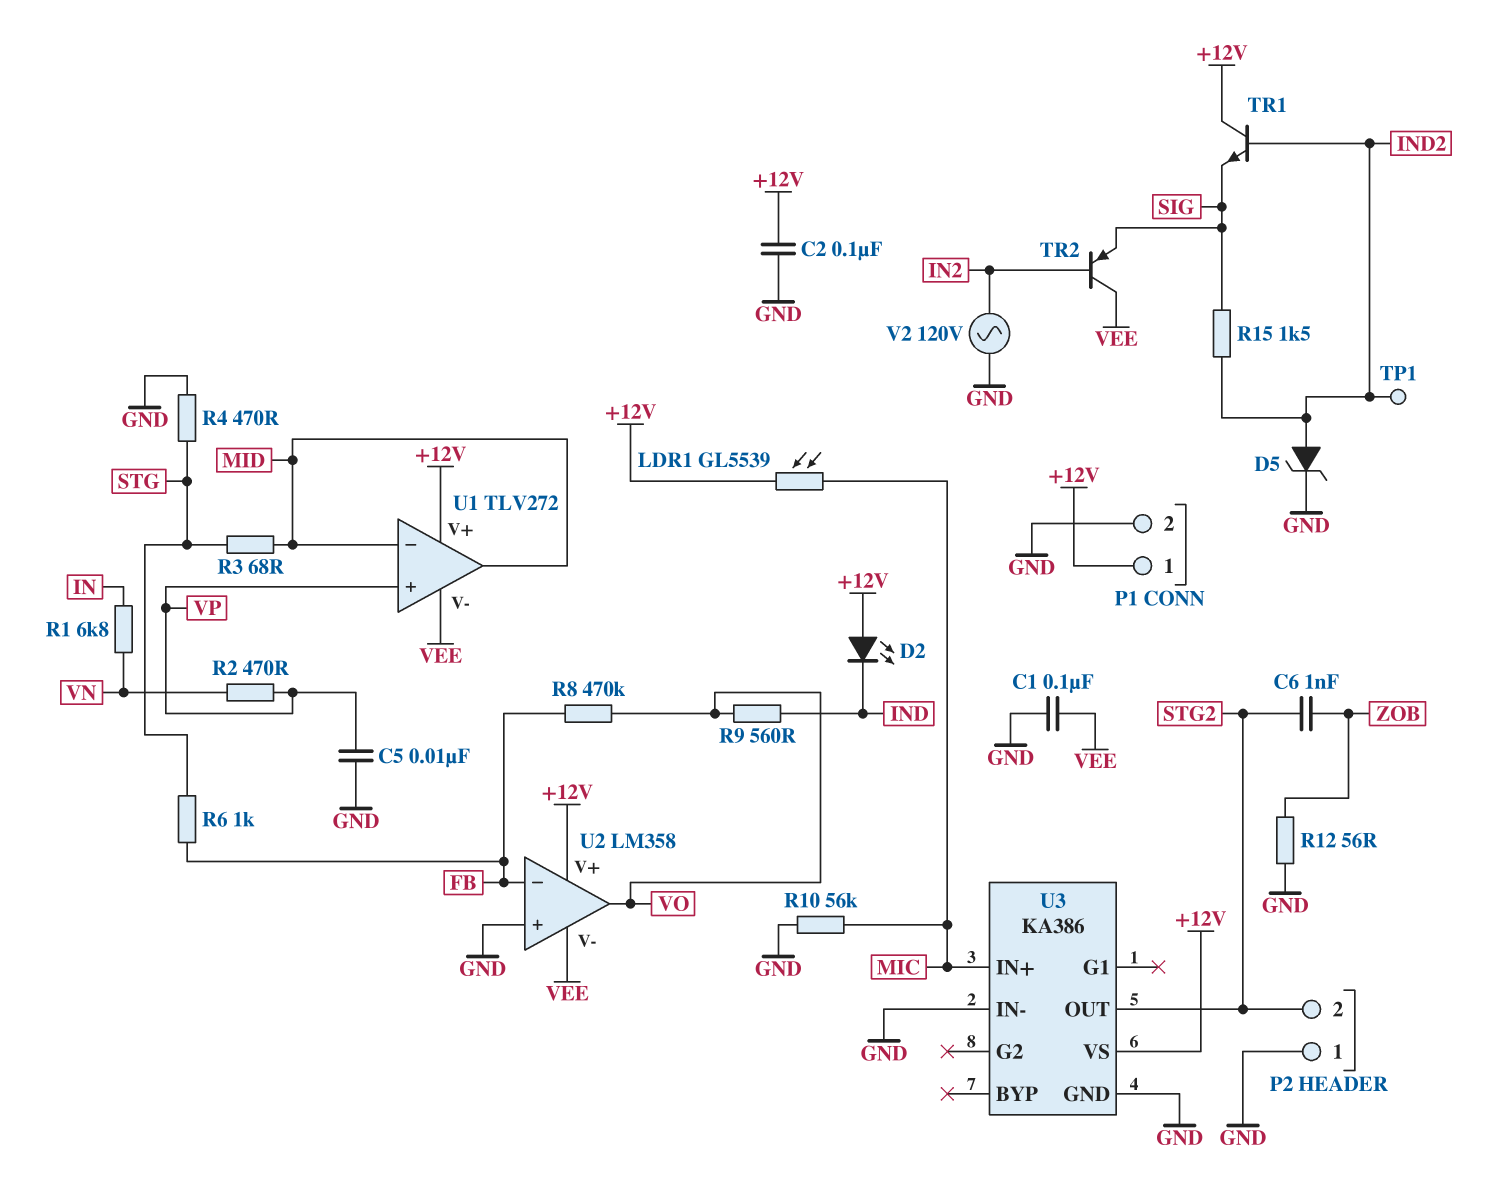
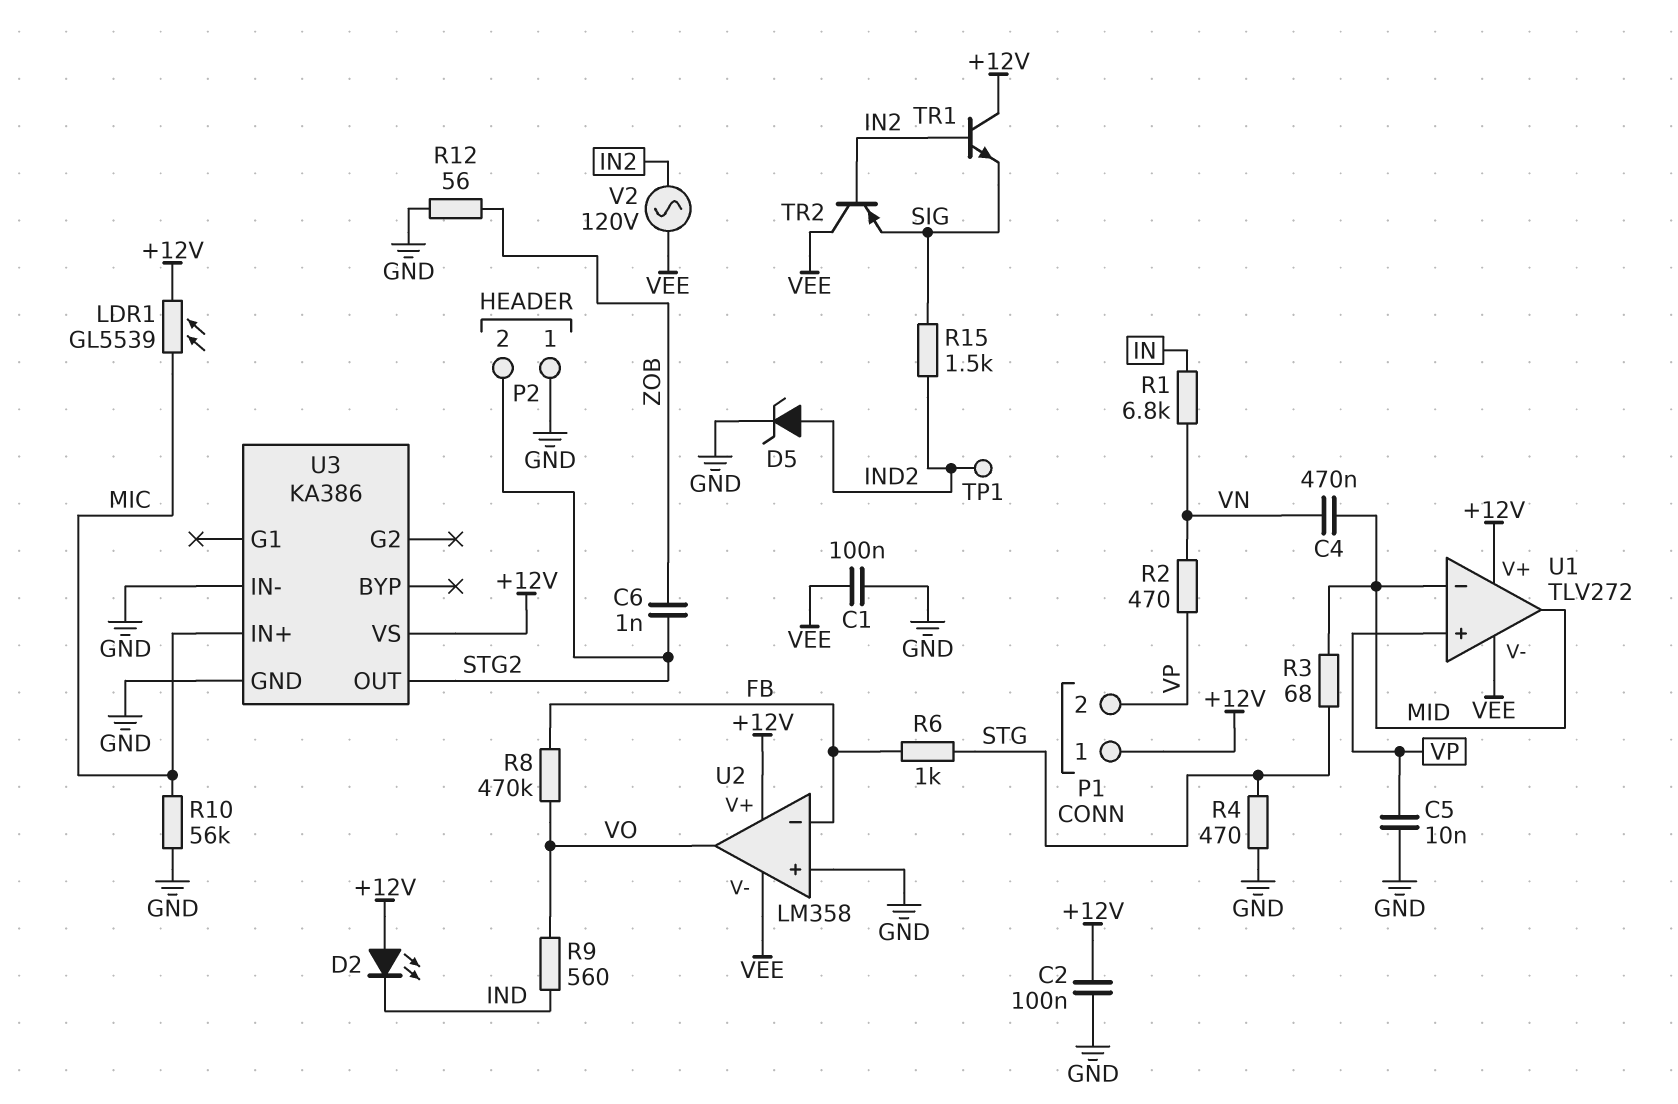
C4: none -> 470nF (MID, VN)
P1 pin 2: GND -> VP
TR1: NPN (B IND2, C +12V, E SIG) -> NPN (B IN2, C +12V, E SIG)
V2: AC 120V (GND, IN2) -> AC 120V (IN2, VEE)

